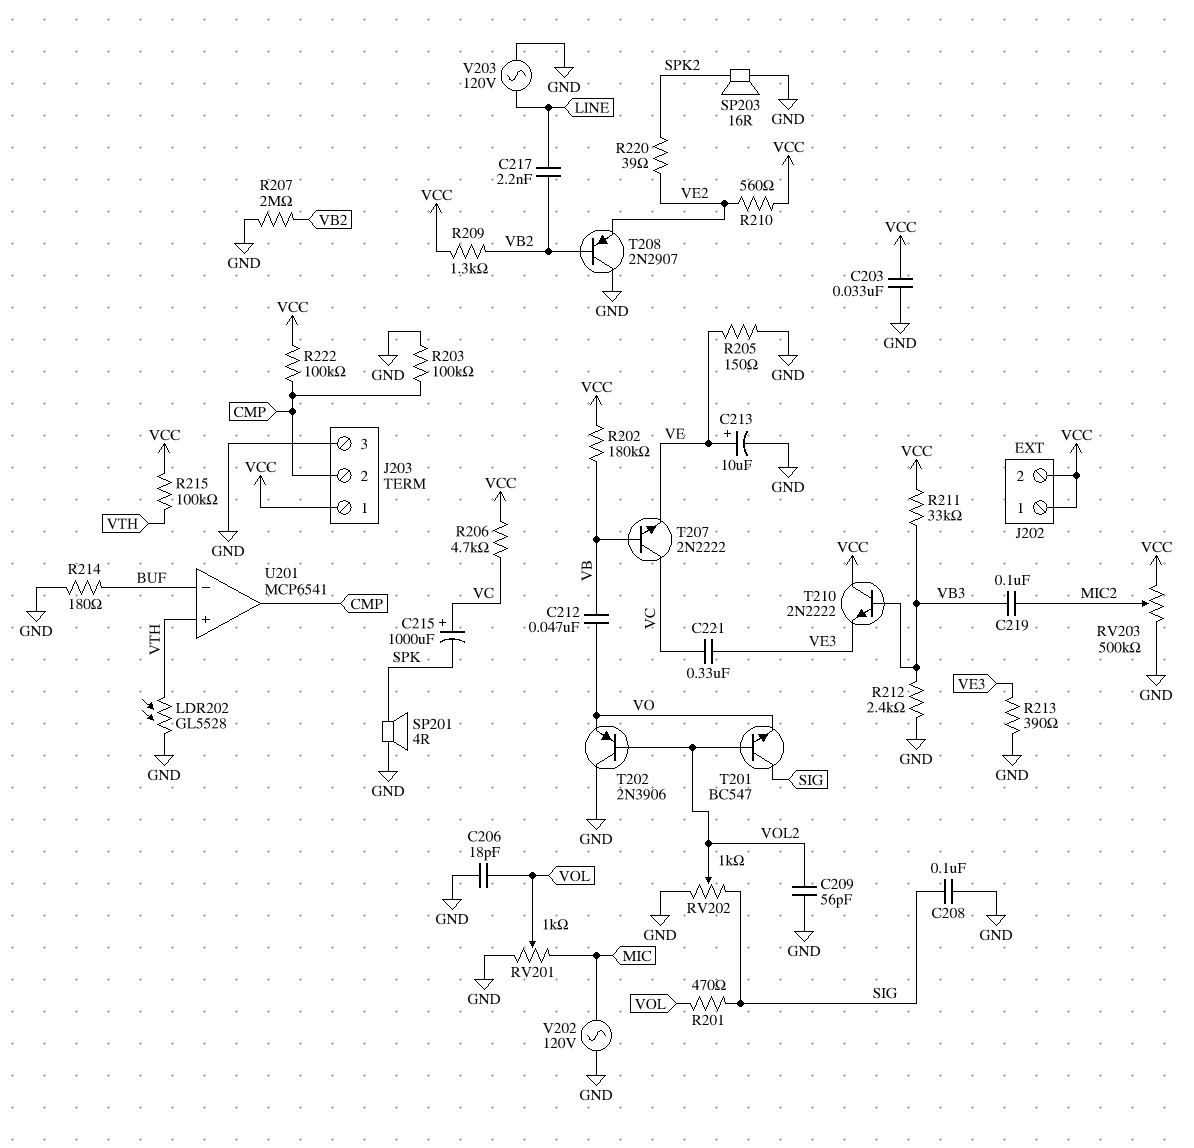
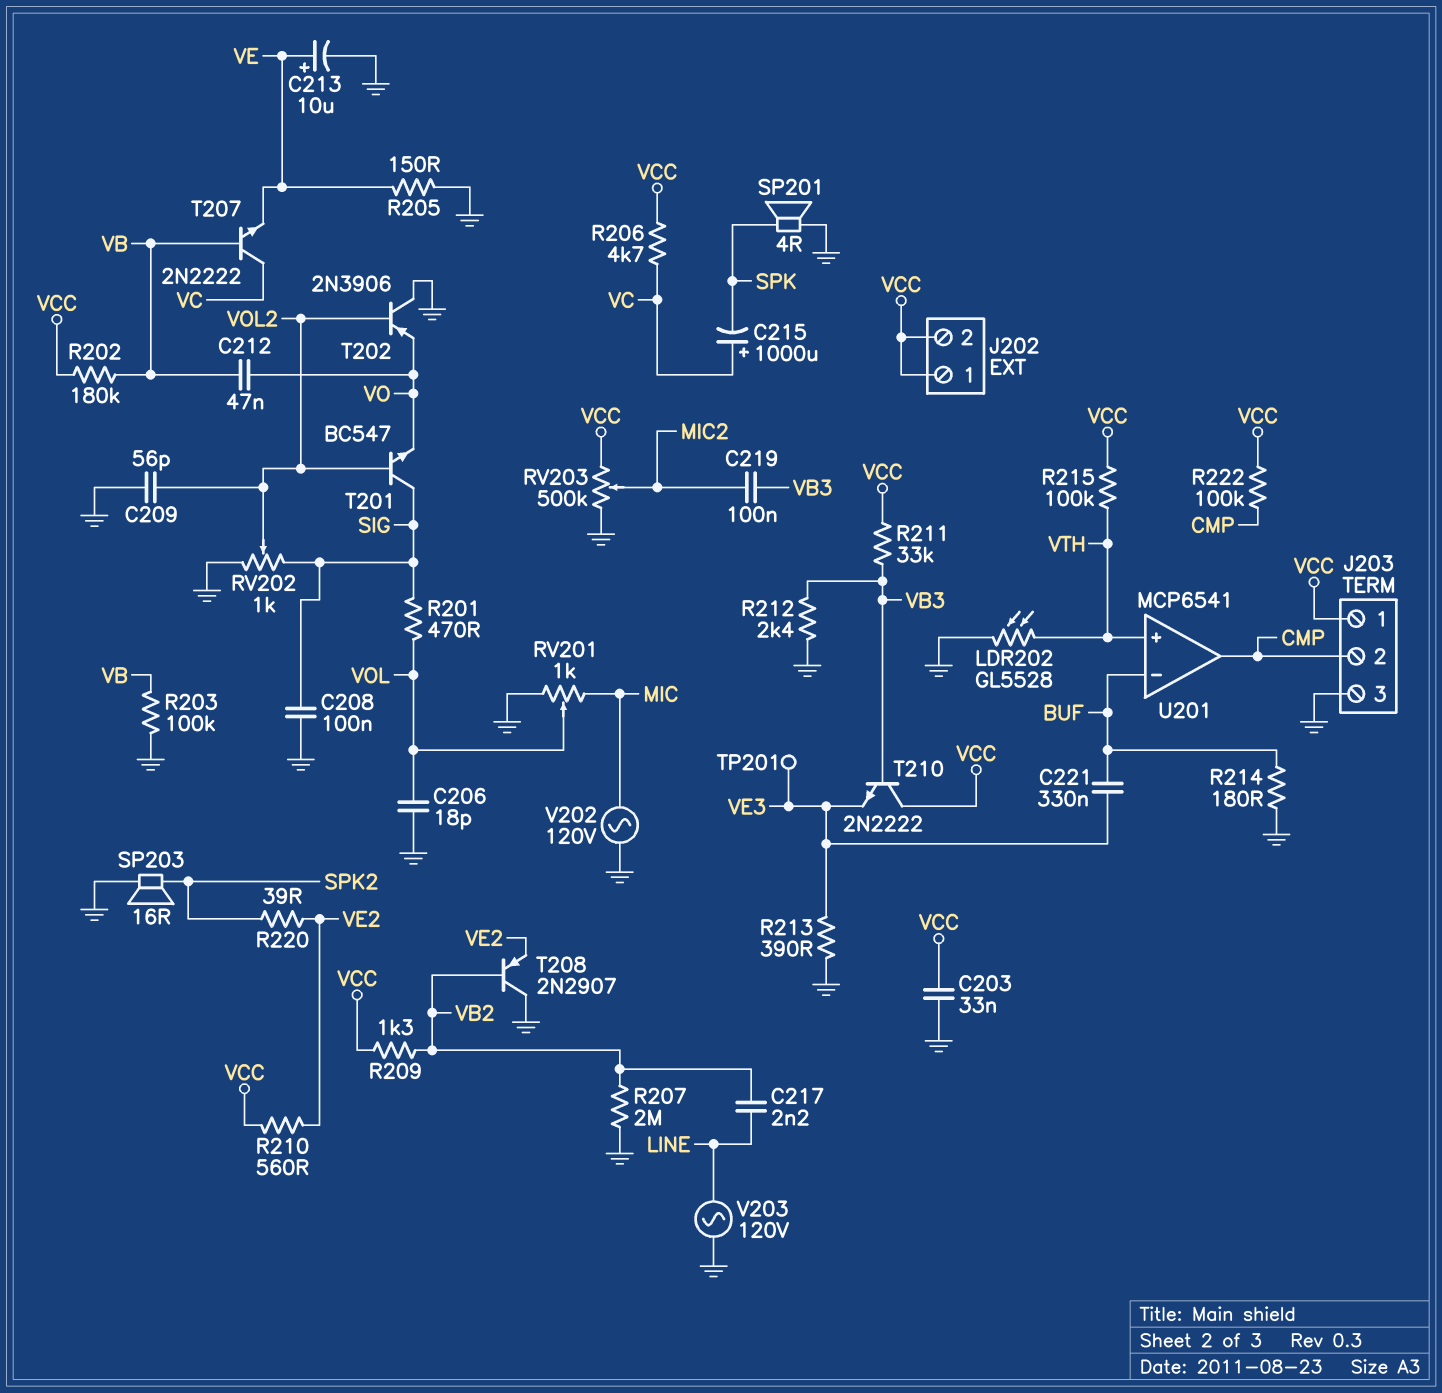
C221: 330nF (VC, VE3) -> 330nF (BUF, VE3)
R203: 100k (CMP, GND) -> 100k (GND, VB)
TP201: none -> test point (VE3)

